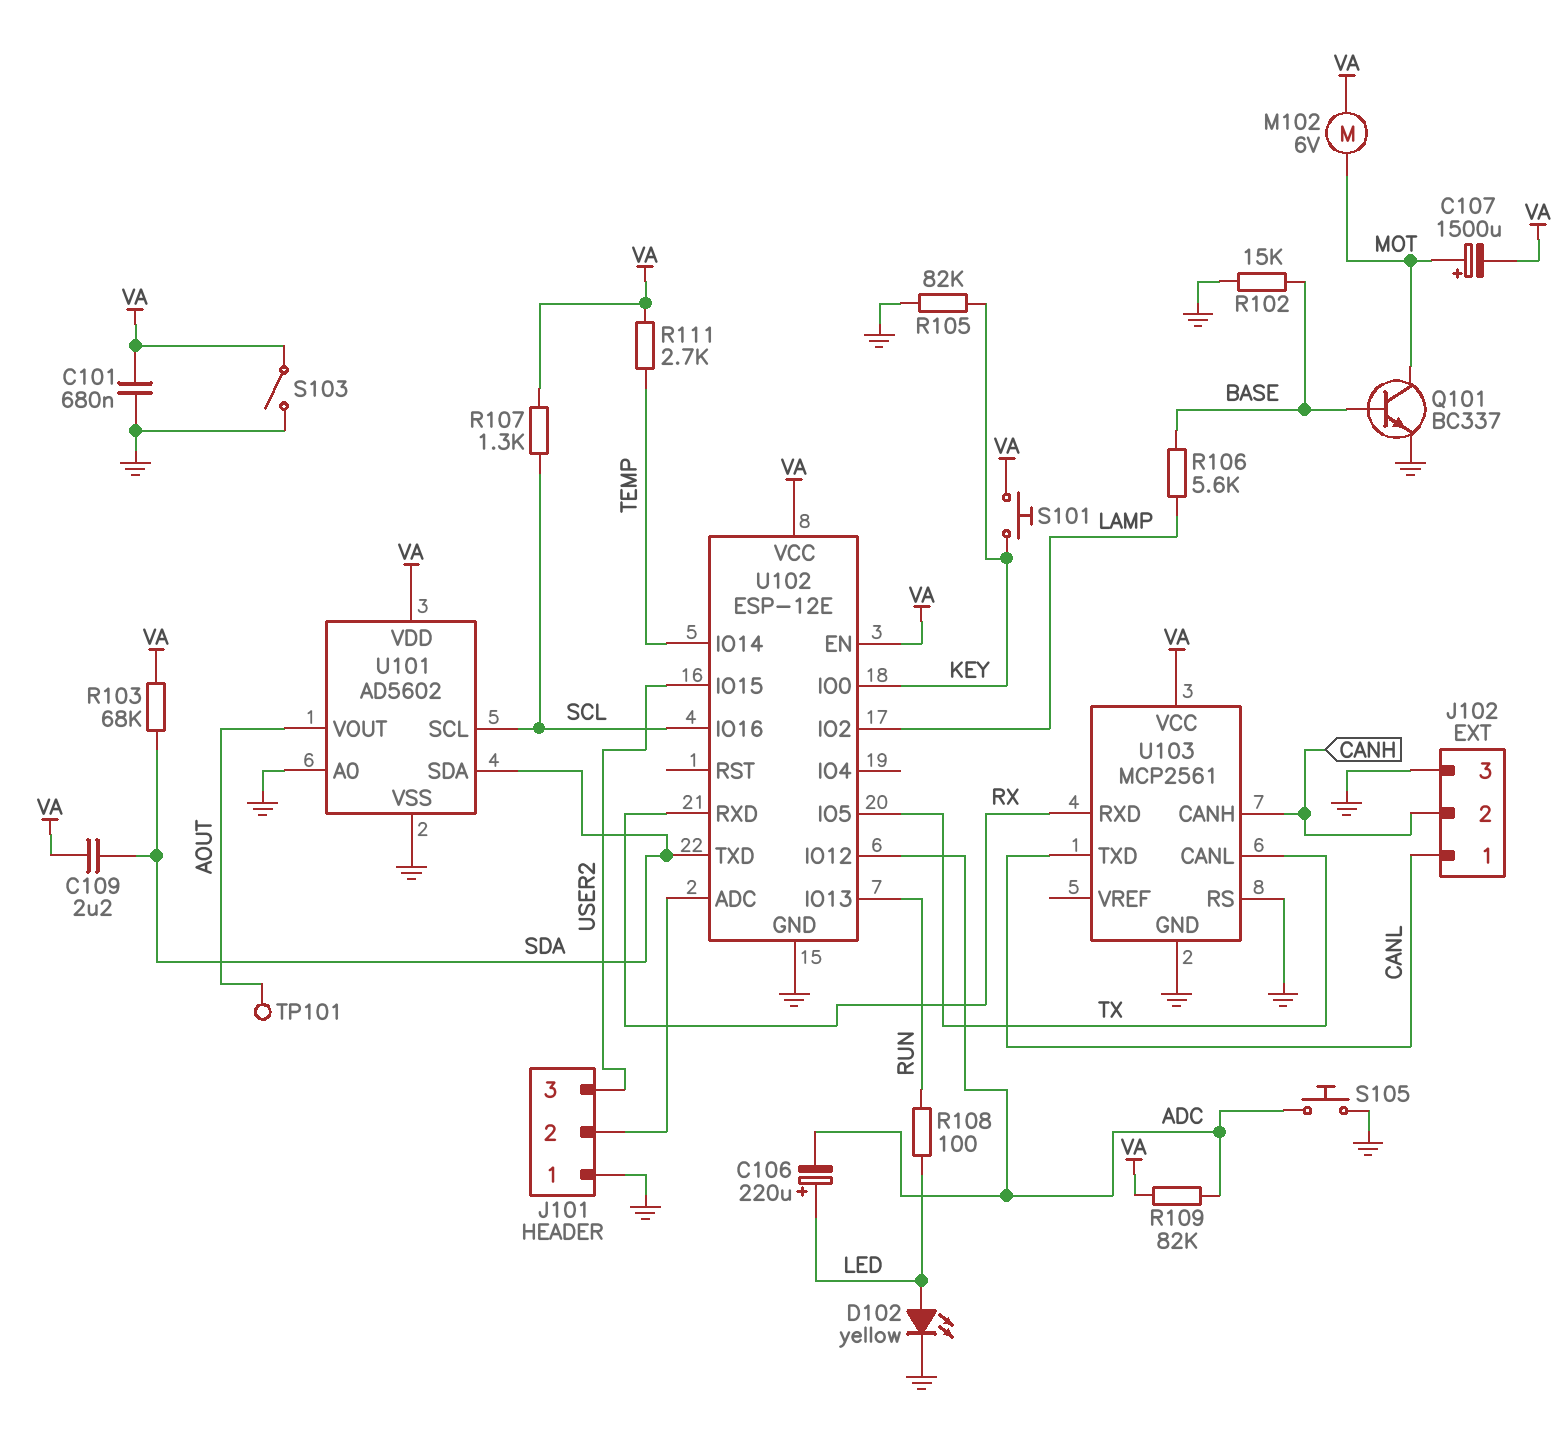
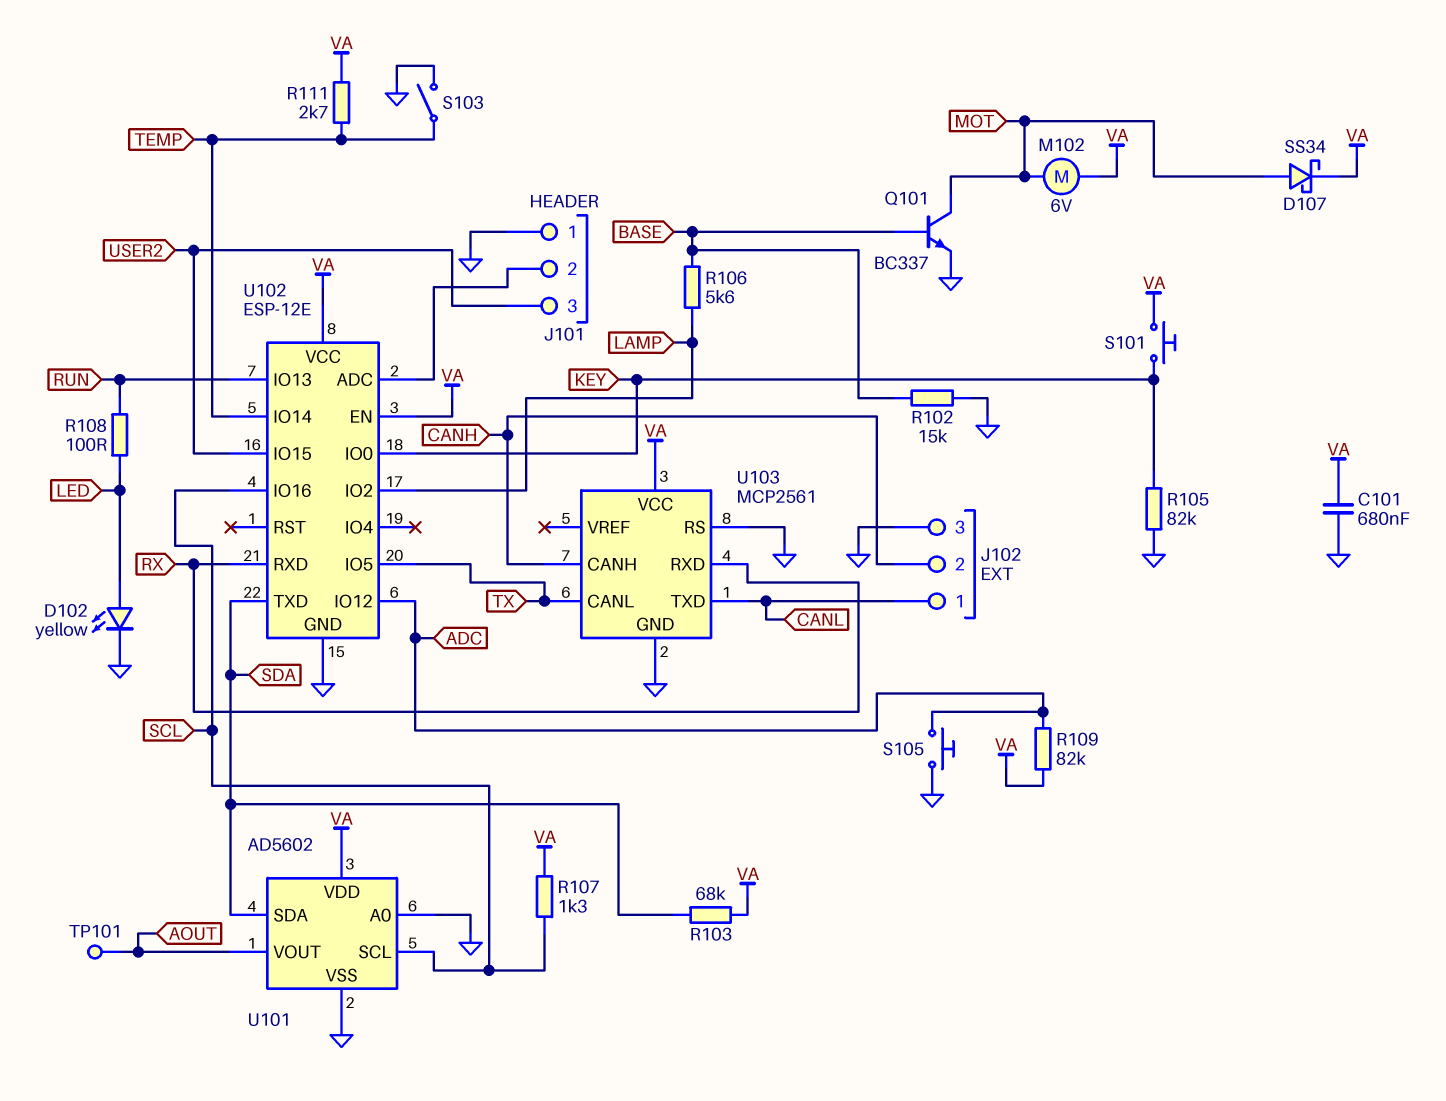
C106: 220uF (plus LED, minus ADC) -> none
C107: 1500uF (plus MOT, minus VA) -> none
C109: 2.2uF (SDA, VA) -> none
D107: none -> schottky SS34 (A MOT, K VA)
S103: switch (GND, VA) -> switch (GND, TEMP)

